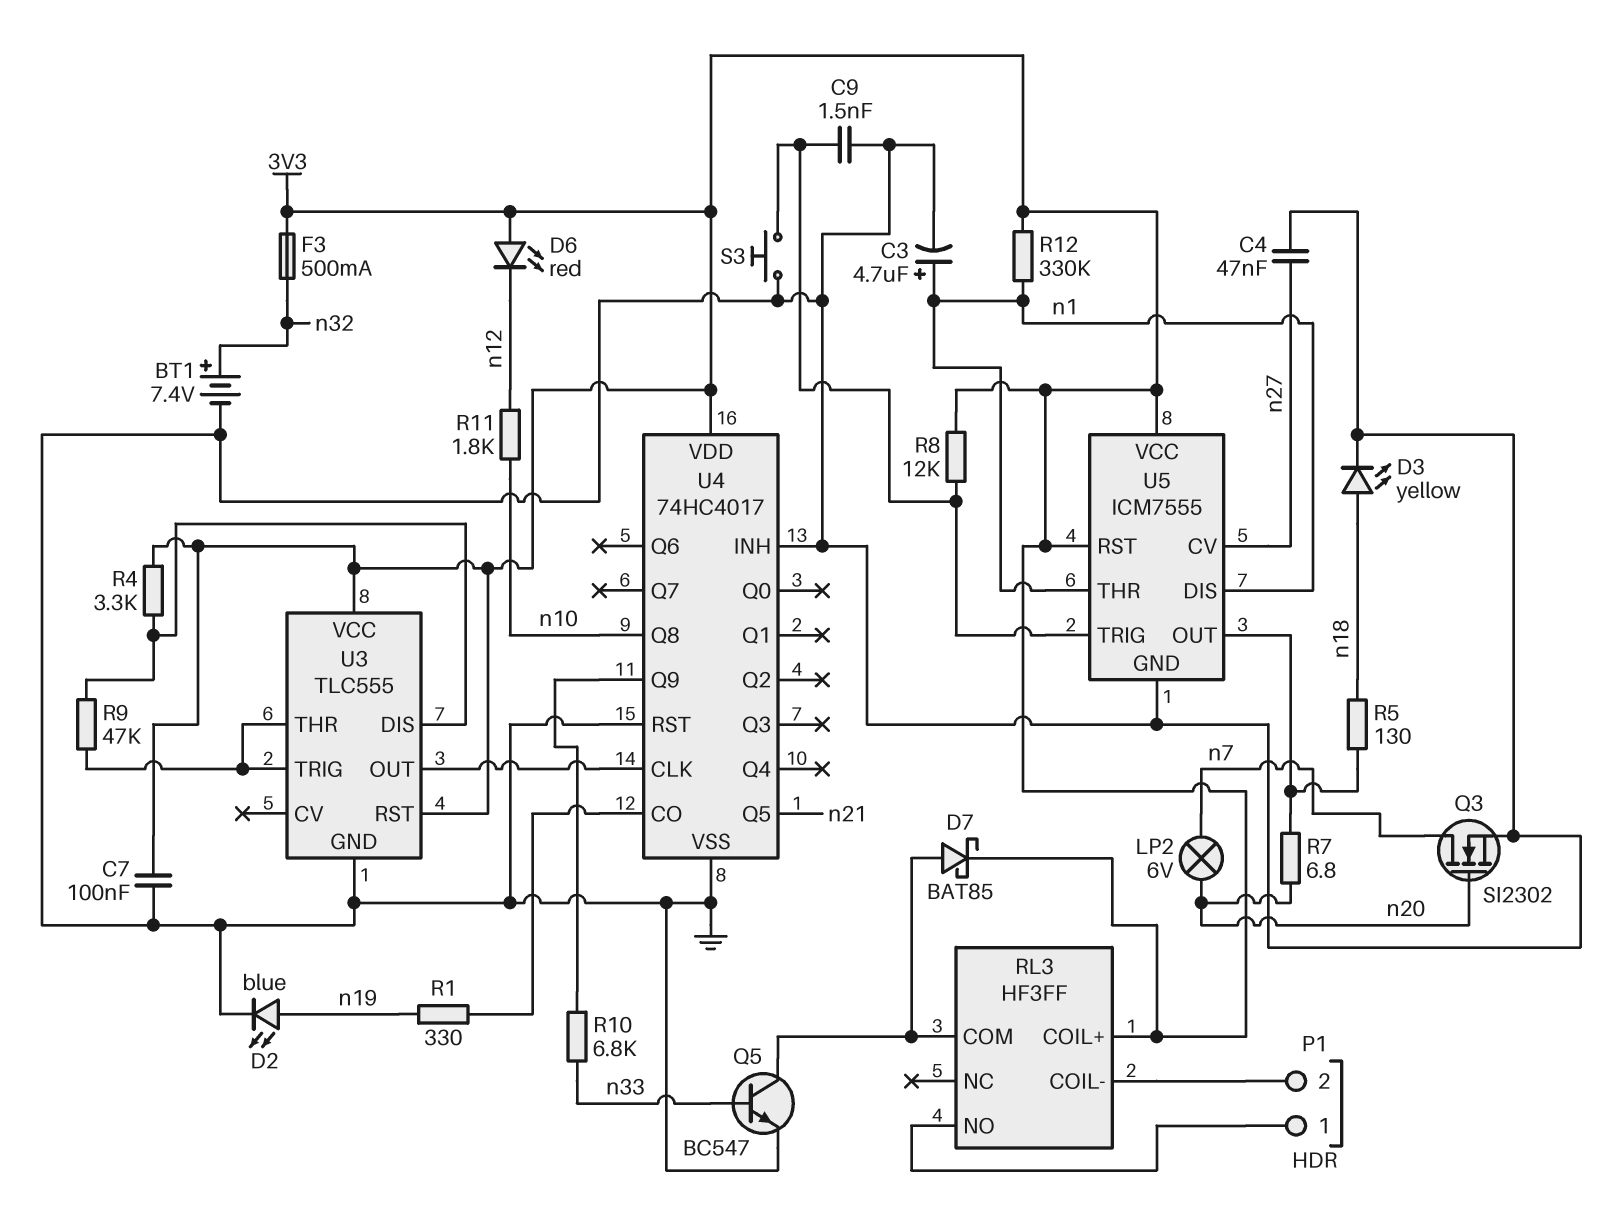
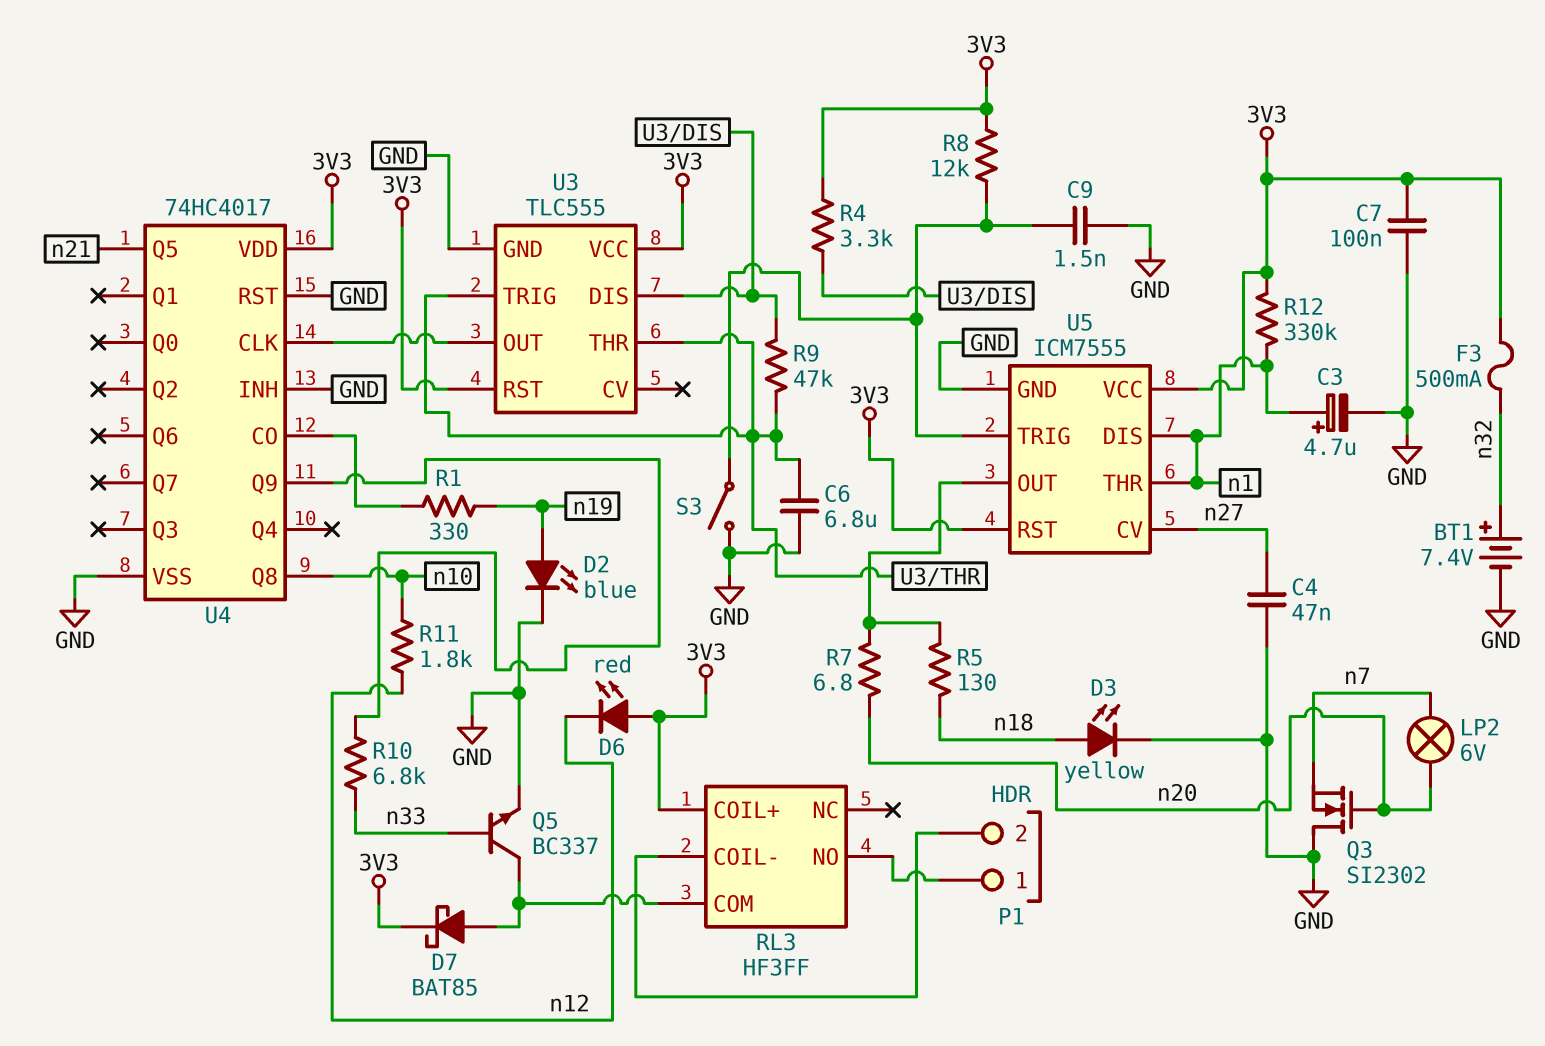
C6: none -> 6.8uF (GND, U3/THR)
Q3: NMOS SI2302 (G n20, D n7, S GND) -> NMOS SI2302 (G n20, D GND, S n7)
Q5: NPN BC547 (B n33, C RL3/COM, E GND) -> NPN BC337 (B n33, C RL3/COM, E GND)
S3: button (GND, U5/TRIG) -> switch (GND, U5/TRIG)

